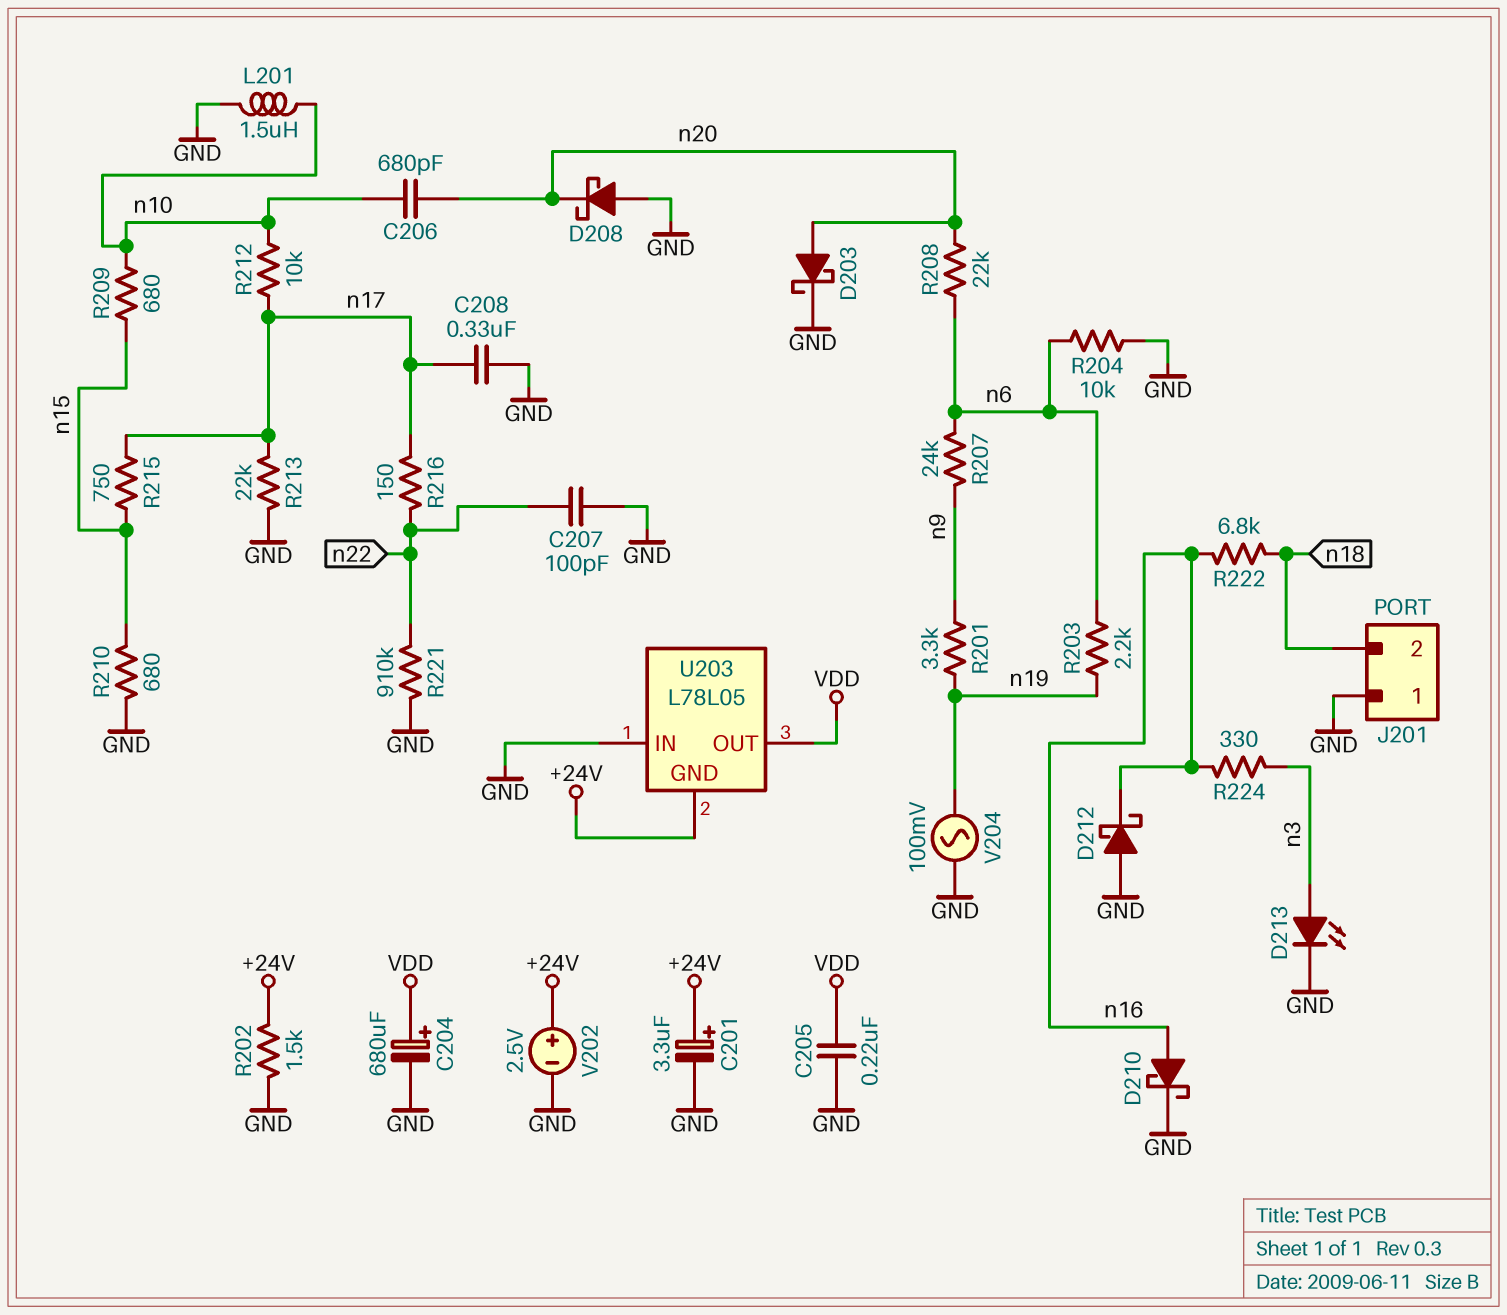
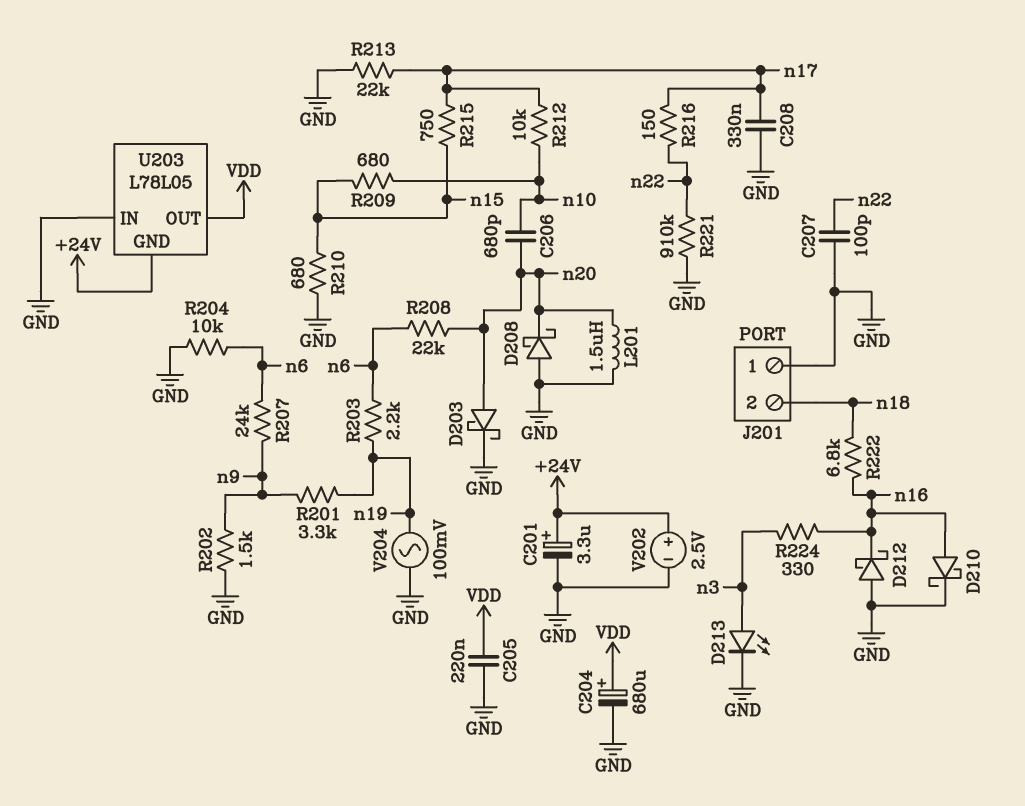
L201: 1.5uH (GND, n10) -> 1.5uH (GND, n20)
R202: 1.5k (+24V, GND) -> 1.5k (GND, n9)

